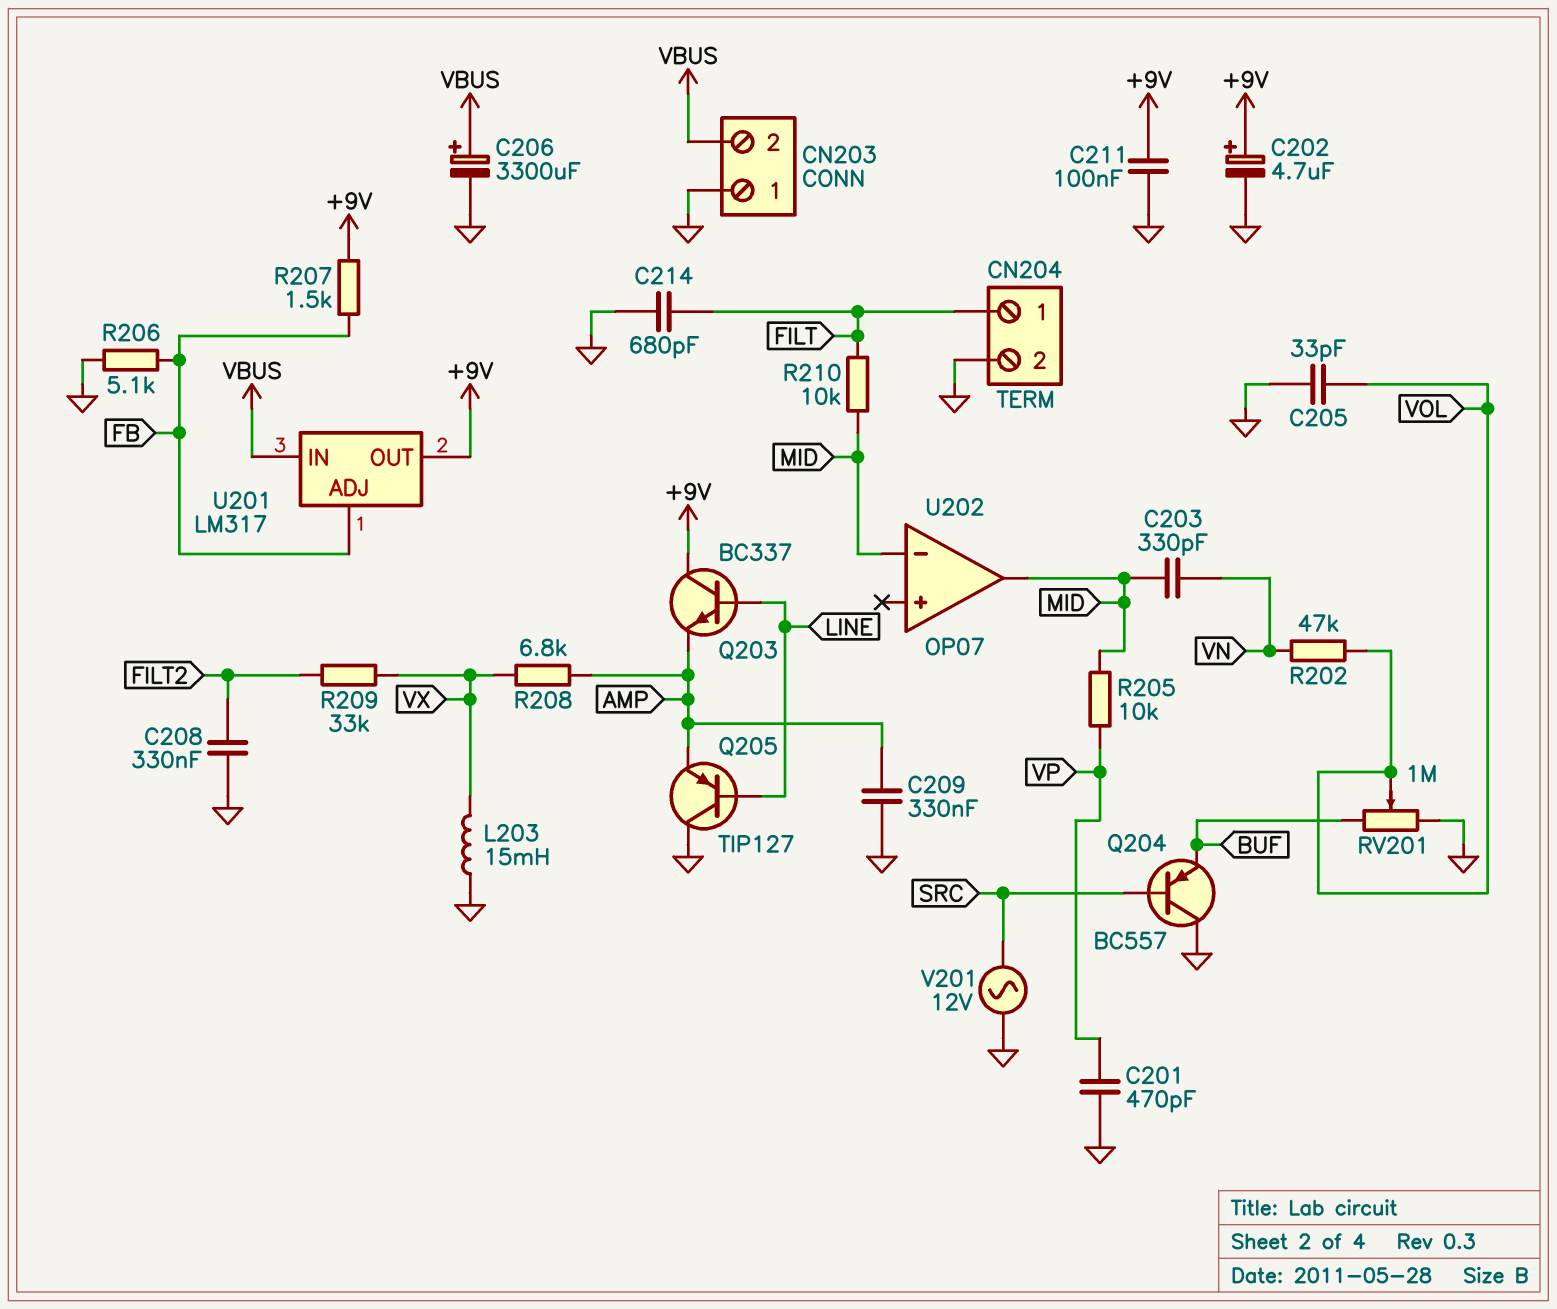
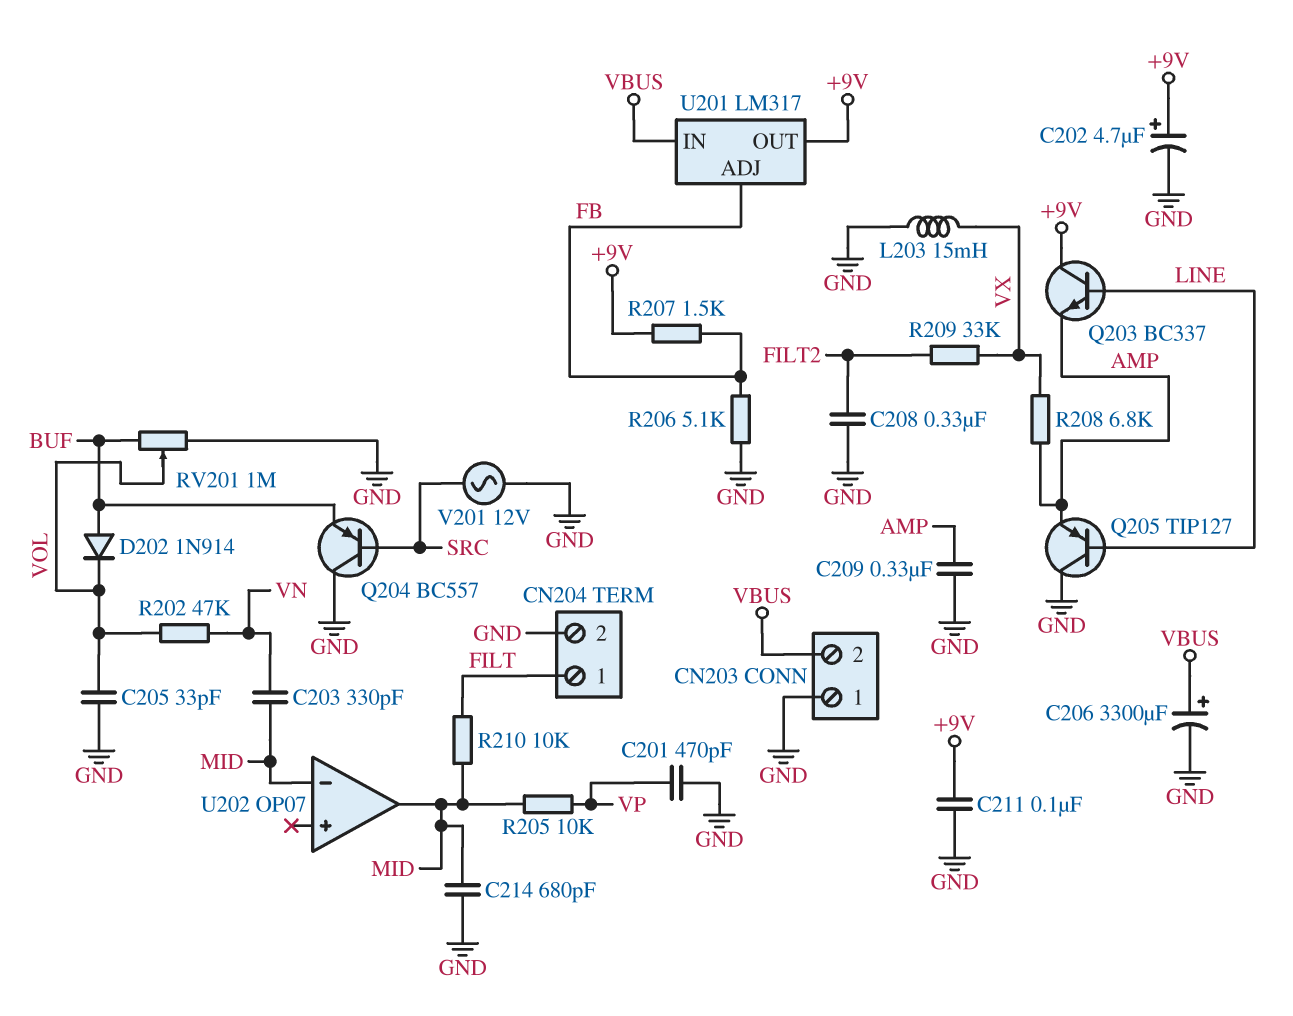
C214: 680pF (FILT, GND) -> 680pF (GND, MID)
D202: none -> diode 1N914 (A BUF, K VOL)

